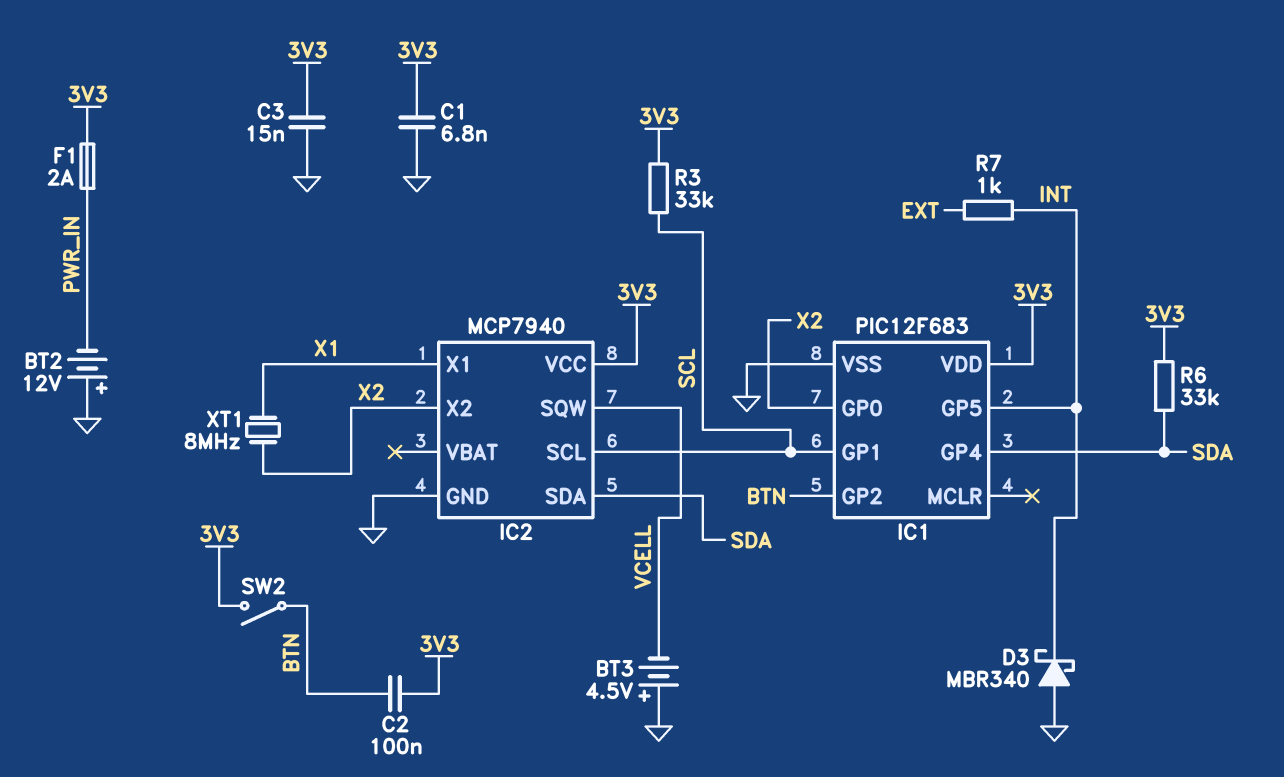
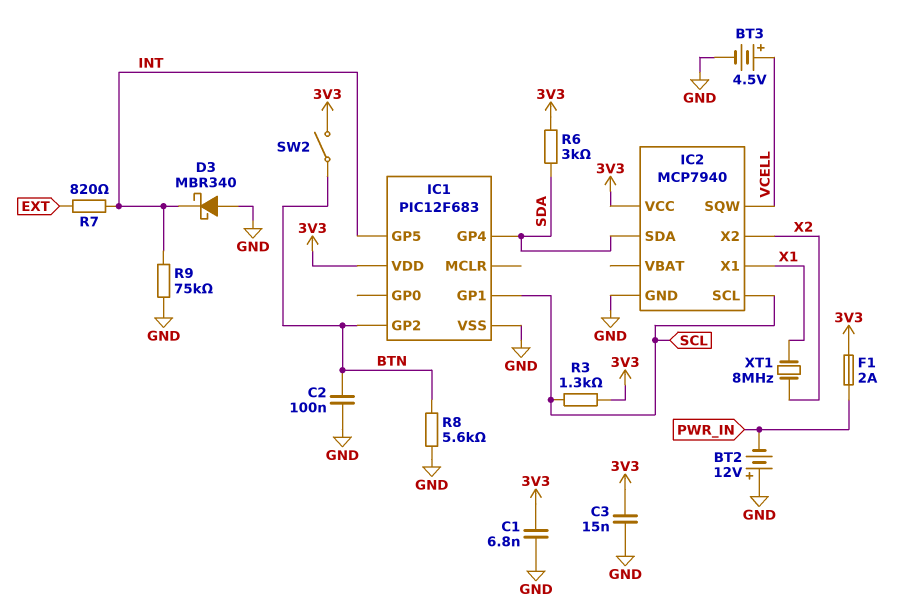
BT3: 4.5V (plus GND, minus VCELL) -> 4.5V (plus VCELL, minus GND)
C2: 100nF (3V3, BTN) -> 100nF (BTN, GND)
IC1 pin GP0: X2 -> none
R3: 33k (3V3, SCL) -> 1.3k (3V3, SCL)
R6: 33k (3V3, SDA) -> 3k (3V3, SDA)
R7: 1k (EXT, INT) -> 820 (EXT, INT)
R8: none -> 5.6k (BTN, GND)
R9: none -> 75k (GND, INT)

